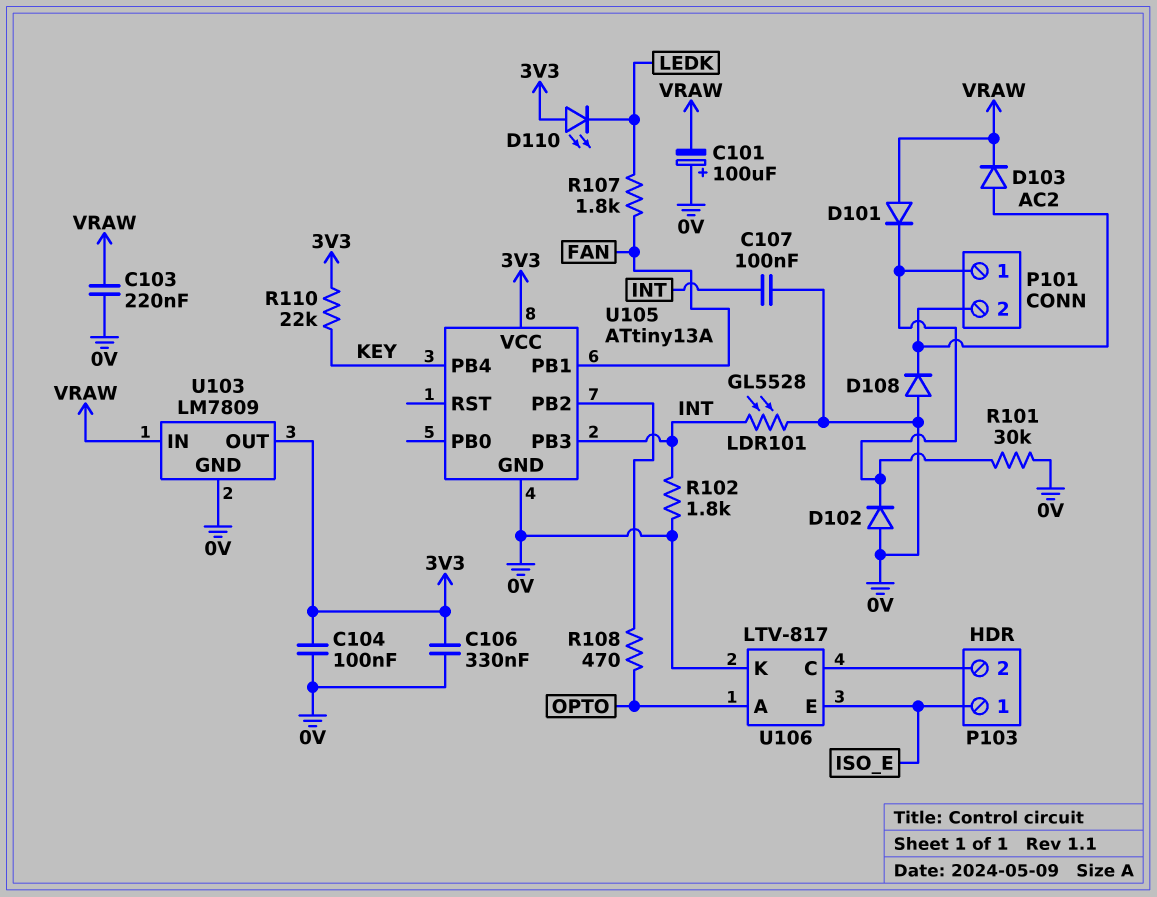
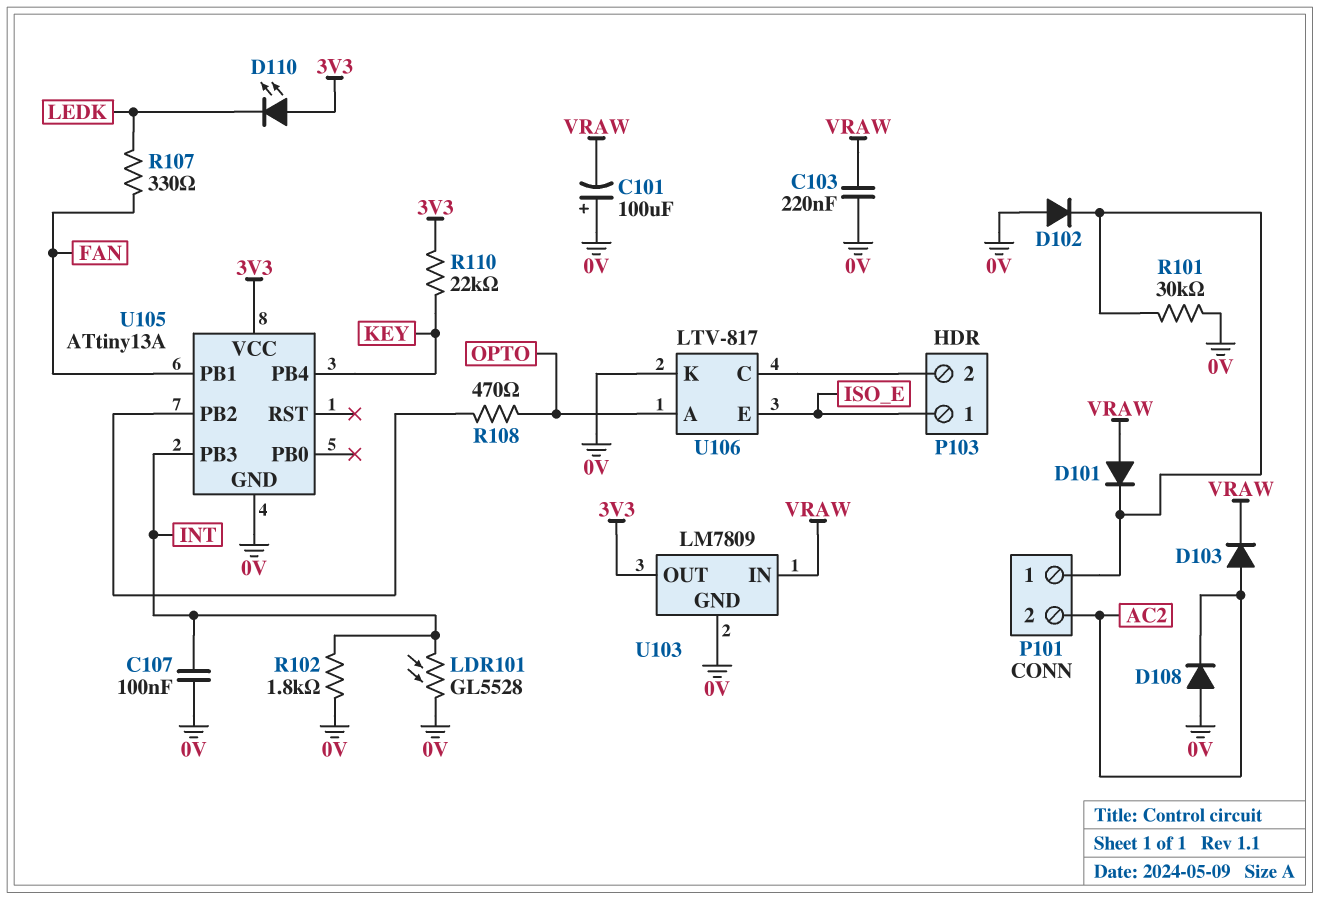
C104: 100nF (0V, 3V3) -> none
C106: 330nF (0V, 3V3) -> none
R107: 1.8k (FAN, LEDK) -> 330 (FAN, LEDK)

